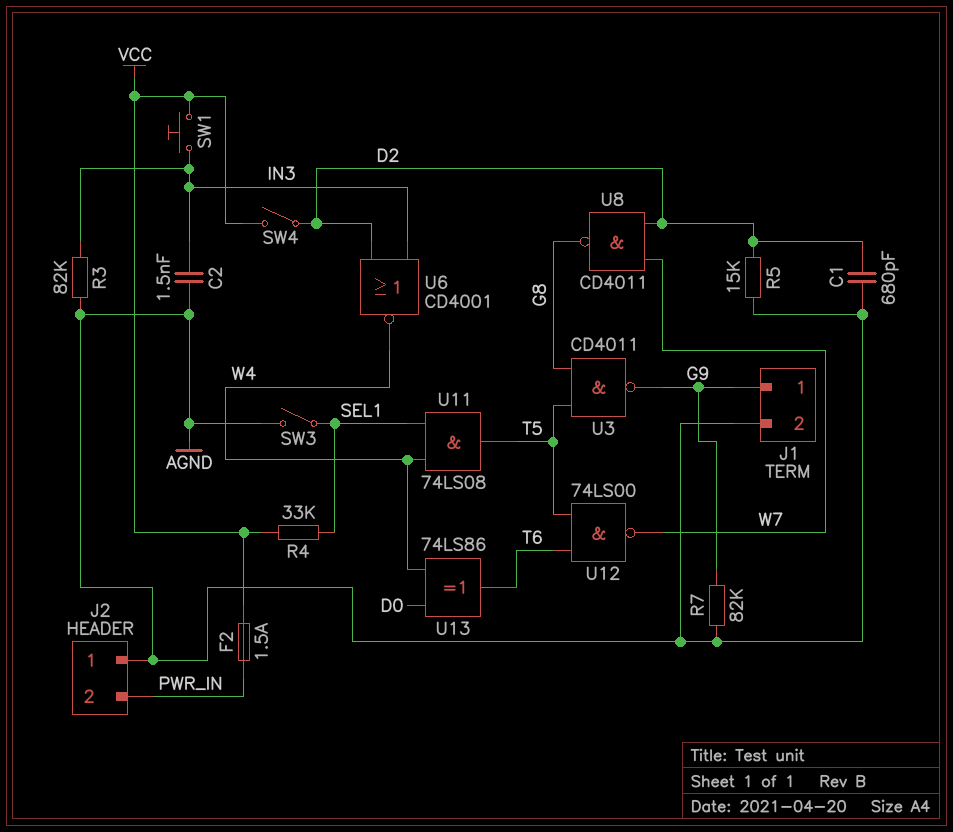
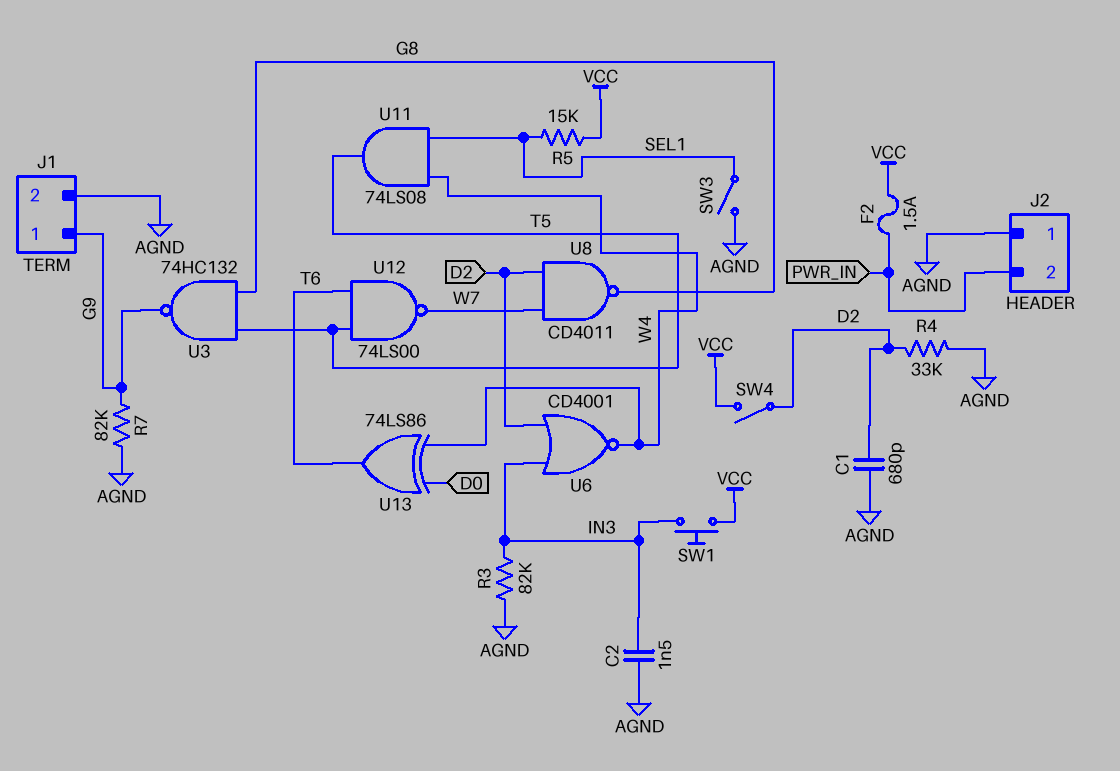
R4: 33k (SEL1, VCC) -> 33k (AGND, D2)
R5: 15k (AGND, D2) -> 15k (SEL1, VCC)
U3: NAND CD4011 (in G8, in T5, out G9) -> NAND 74HC132 (in G8, in T5, out G9)

